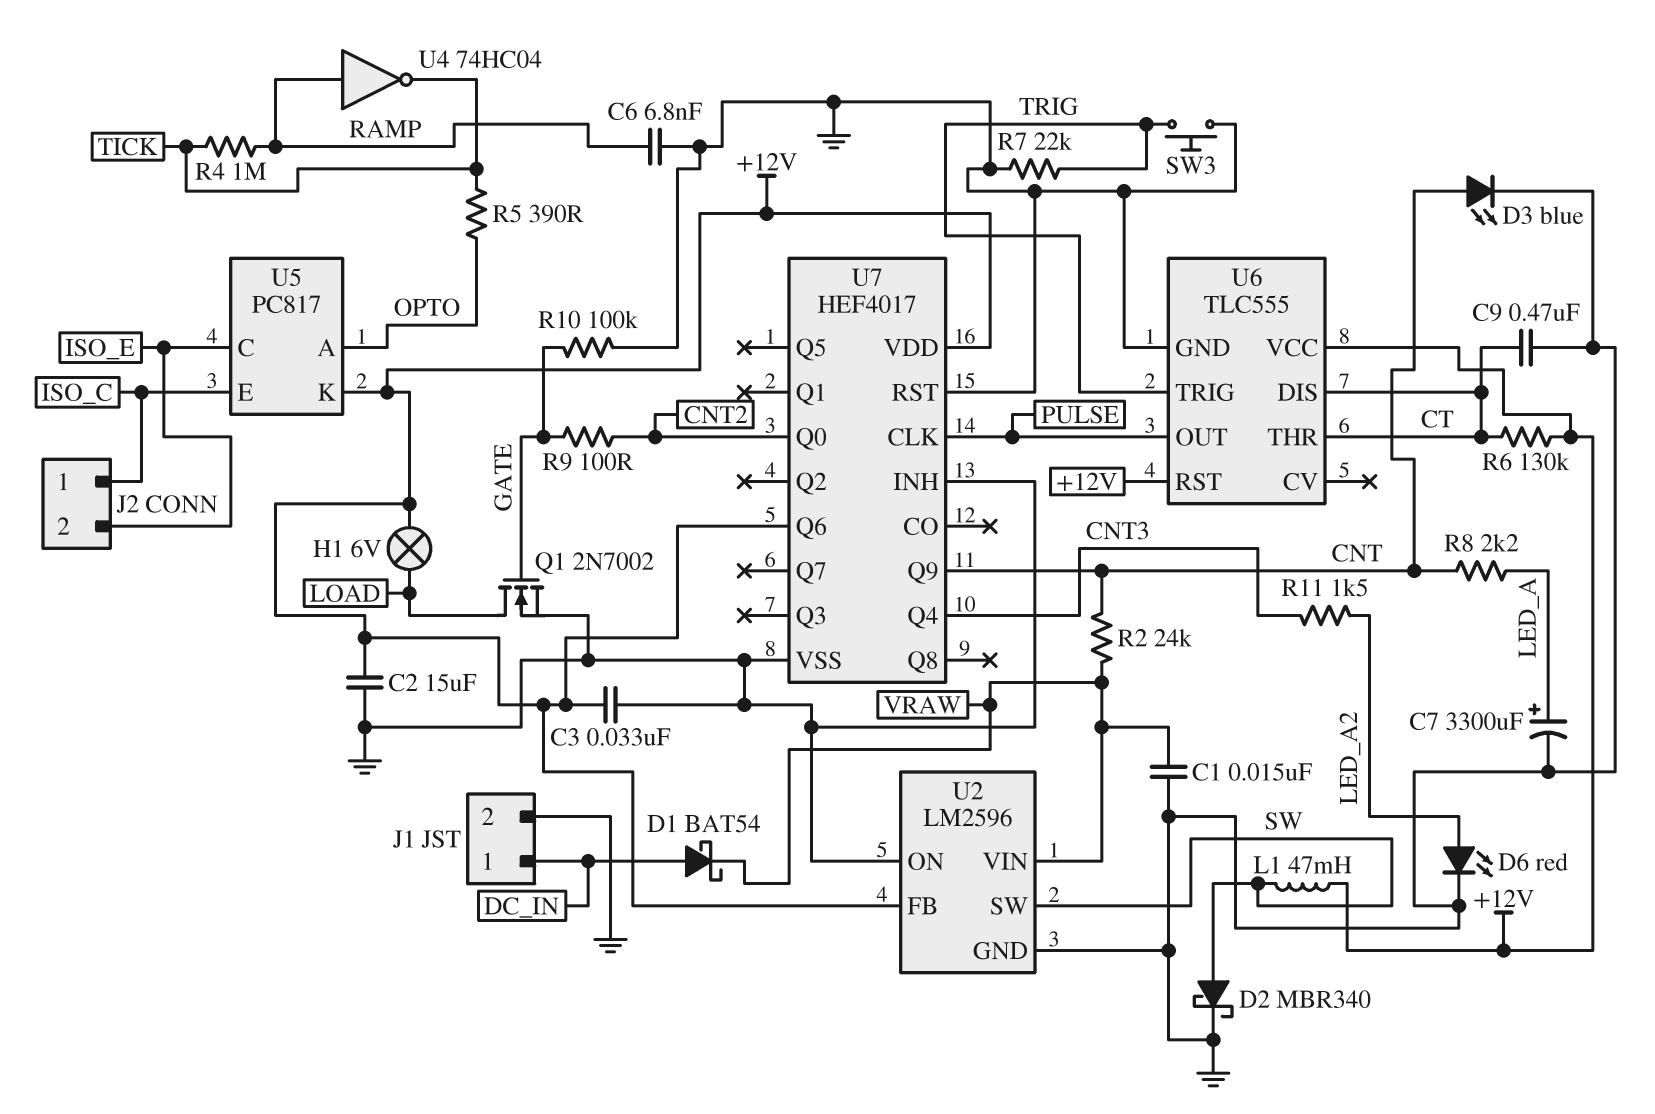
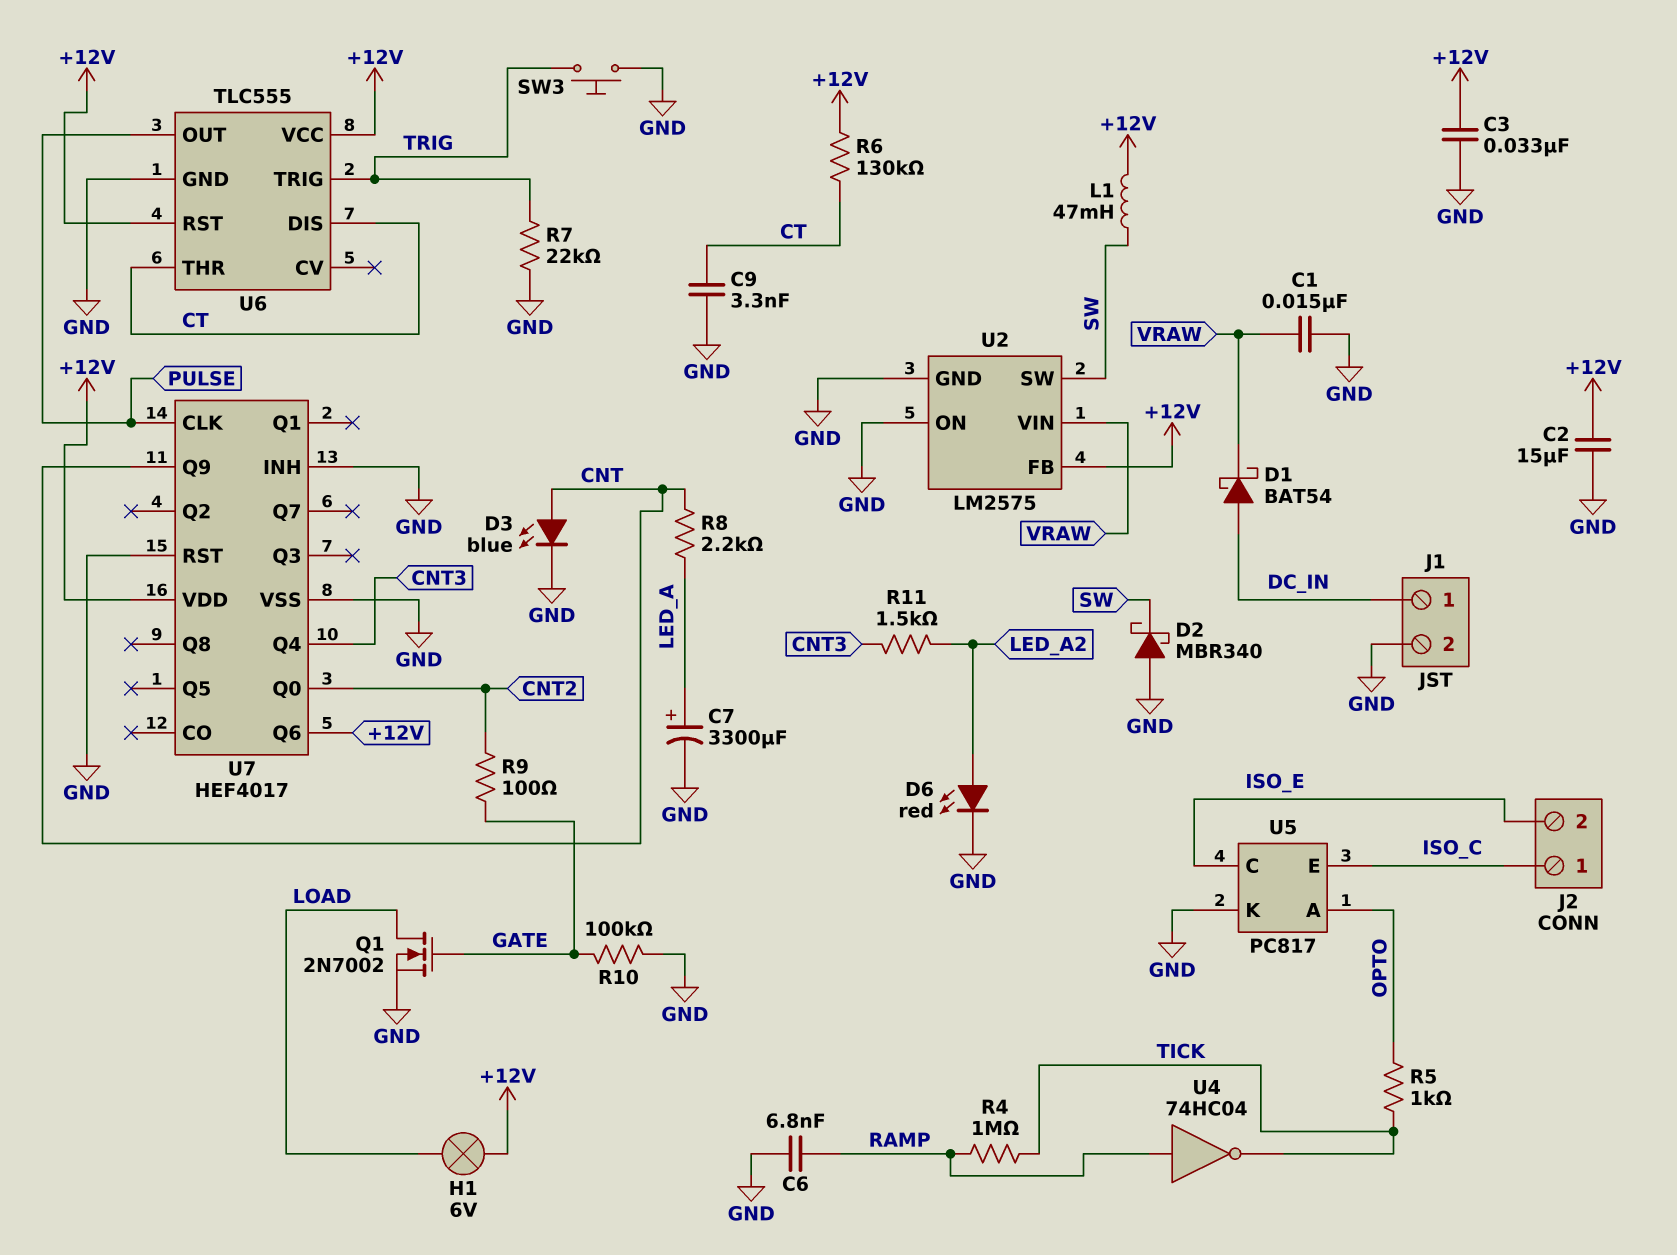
C9: 470nF (CT, GND) -> 3.3nF (CT, GND)
D2: schottky MBR340 (A SW, K GND) -> schottky MBR340 (A GND, K SW)
R2: 24k (CNT, VRAW) -> none
R5: 390 (OPTO, TICK) -> 1k (OPTO, TICK)
U2: LM2596 -> LM2575
U5 pin K: +12V -> GND

